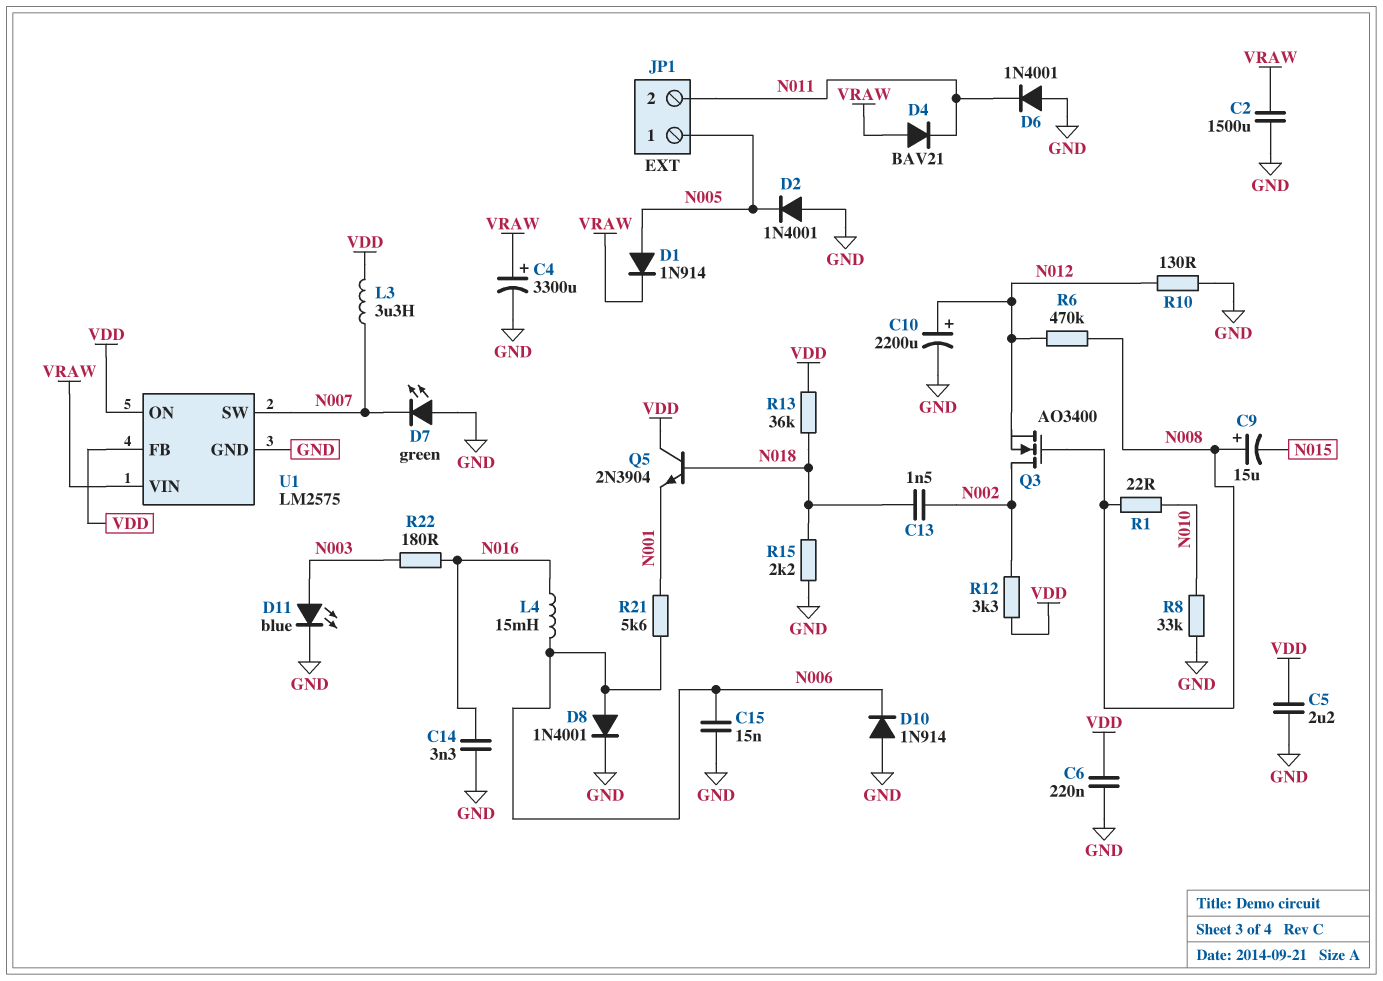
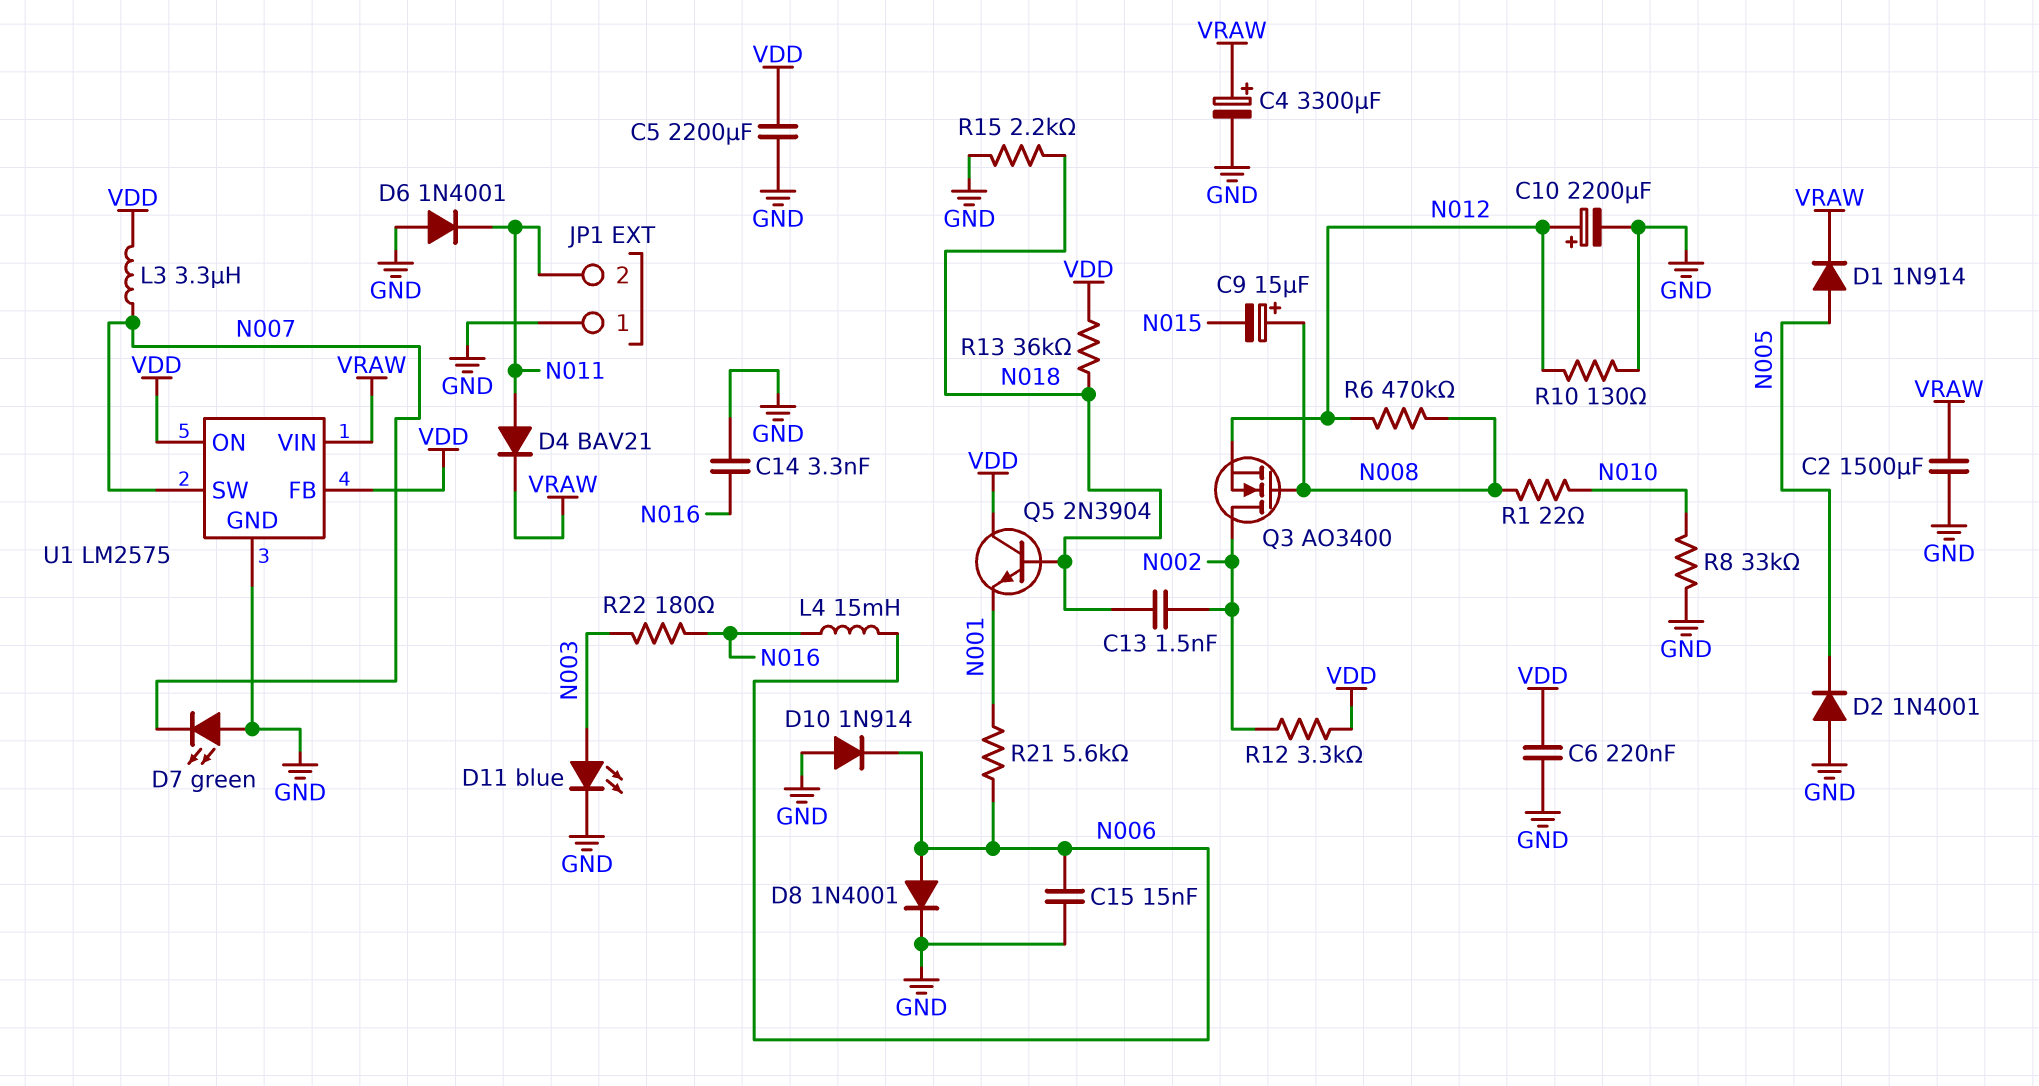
C5: 2.2uF (GND, VDD) -> 2200uF (GND, VDD)
D4: diode BAV21 (A VRAW, K N011) -> diode BAV21 (A N011, K VRAW)
JP1 pin 1: N005 -> GND

